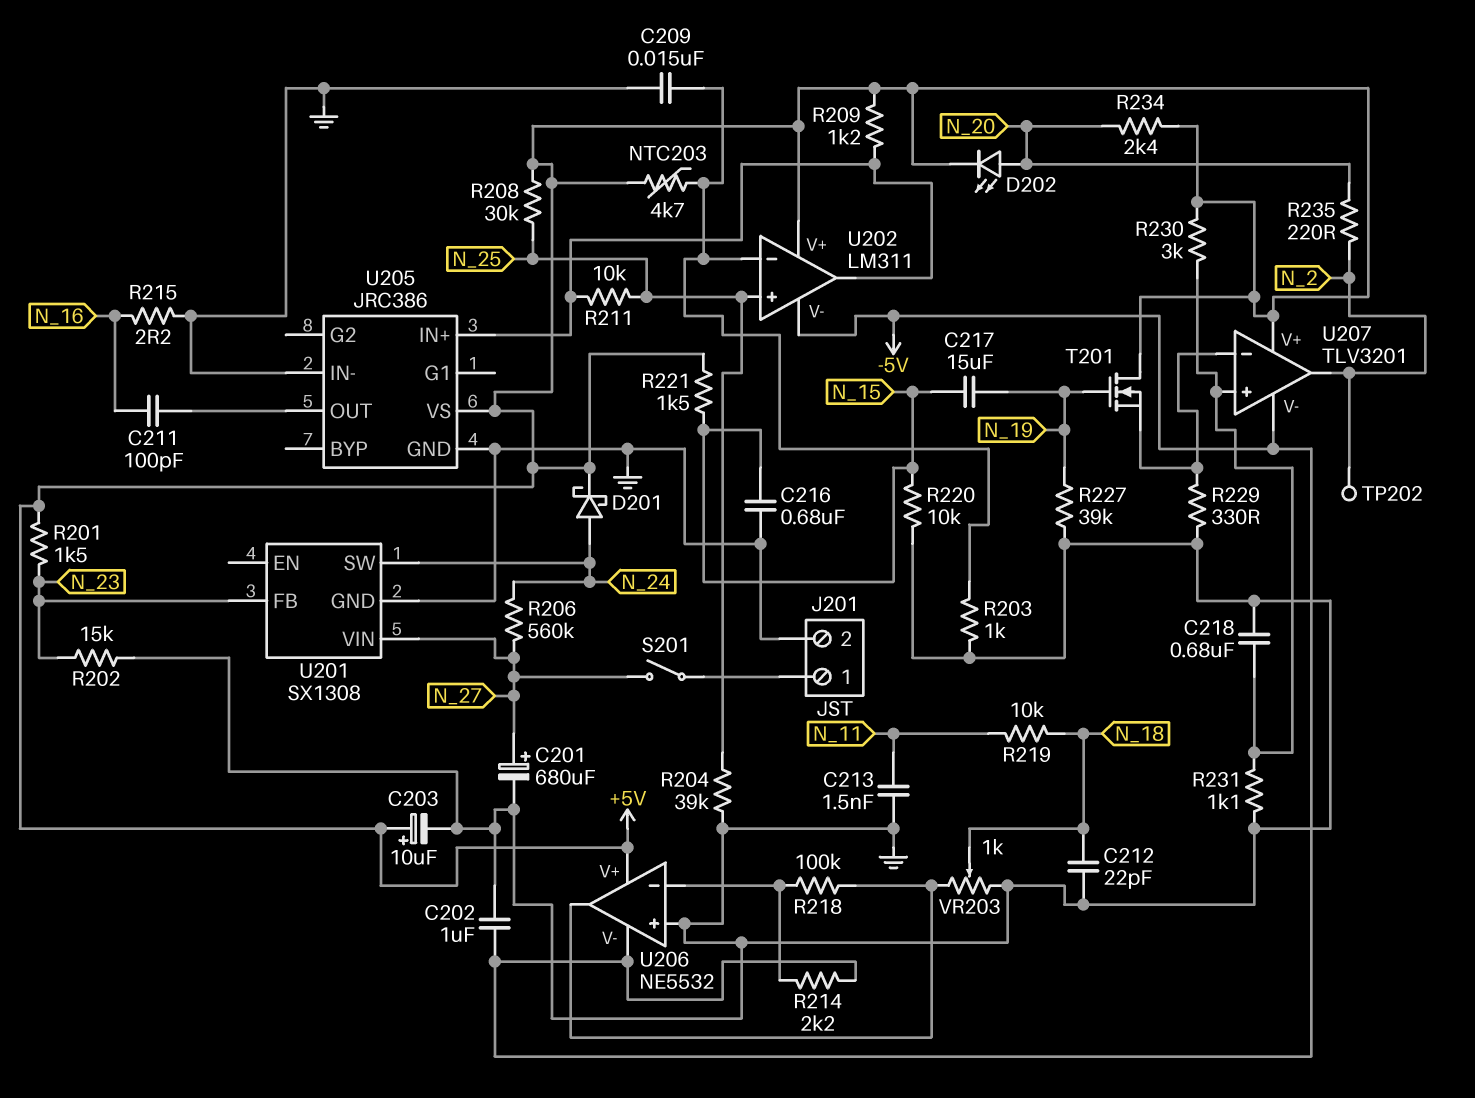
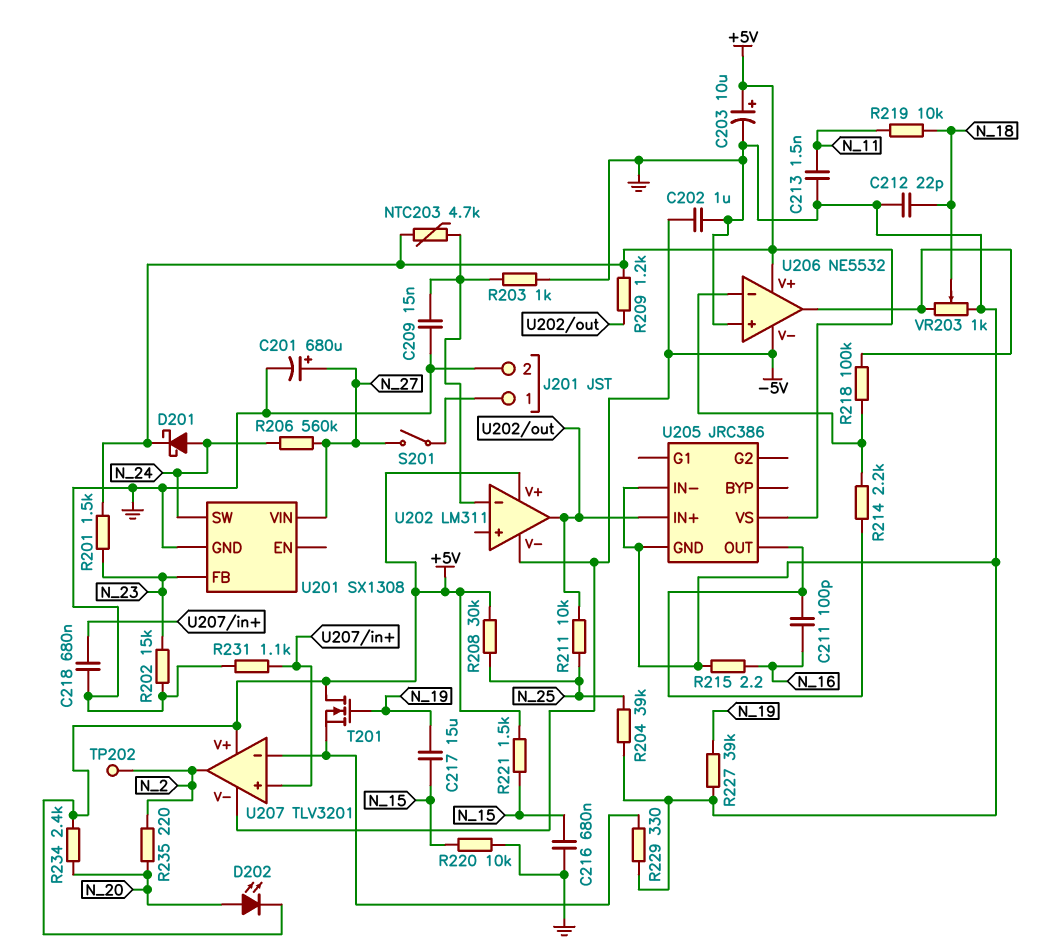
R214: 2.2k (-5V, U206/in-) -> 2.2k (U205/OUT, U206/in-)
R230: 3k (+5V, U207/in+) -> none
U202 pin in+: N_25 -> none

